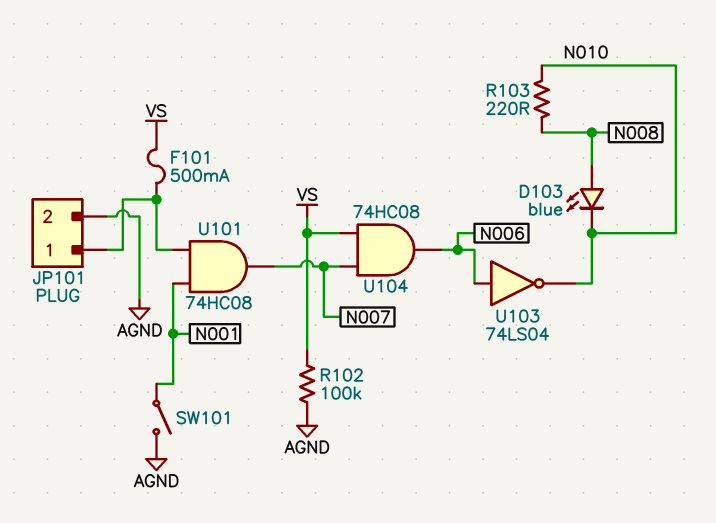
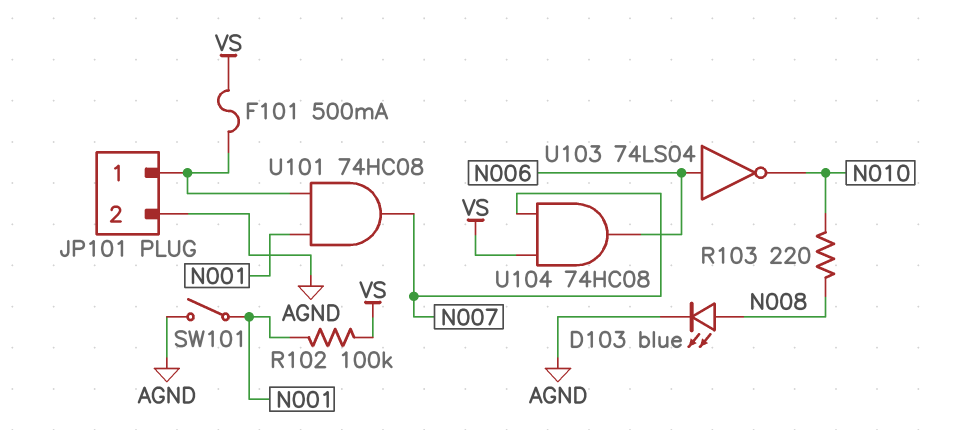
D103: LED blue (A N008, K N010) -> LED blue (A N008, K AGND)
R102: 100k (AGND, VS) -> 100k (N001, VS)

